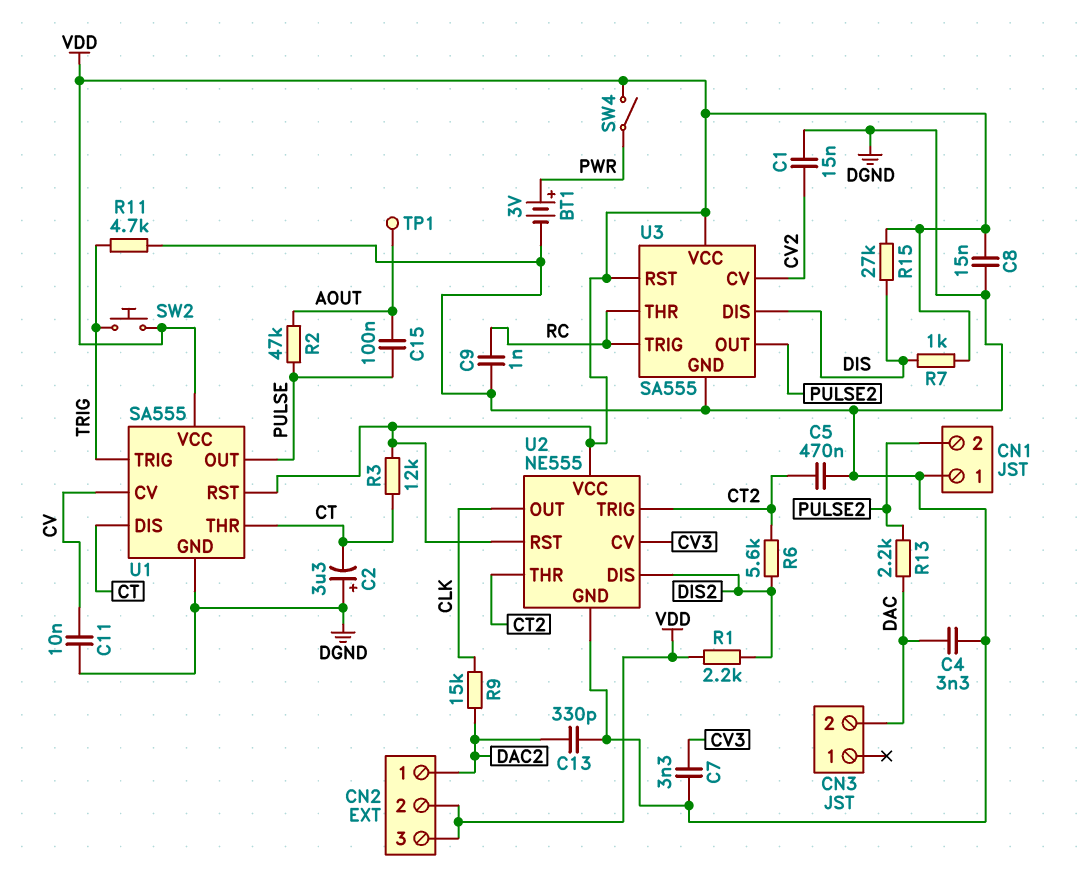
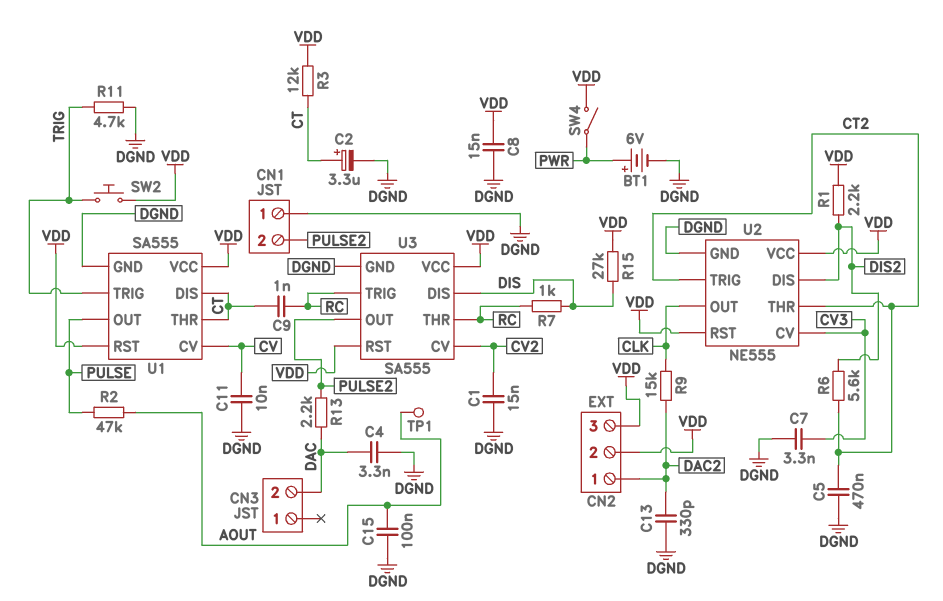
BT1: 3V (plus PWR, minus DGND) -> 6V (plus PWR, minus DGND)
C2: 3.3uF (plus DGND, minus CT) -> 3.3uF (plus CT, minus DGND)
C9: 1nF (DGND, RC) -> 1nF (CT, RC)
C15: 100nF (AOUT, PULSE) -> 100nF (AOUT, DGND)
R7: 1k (DIS, VDD) -> 1k (DIS, RC)

